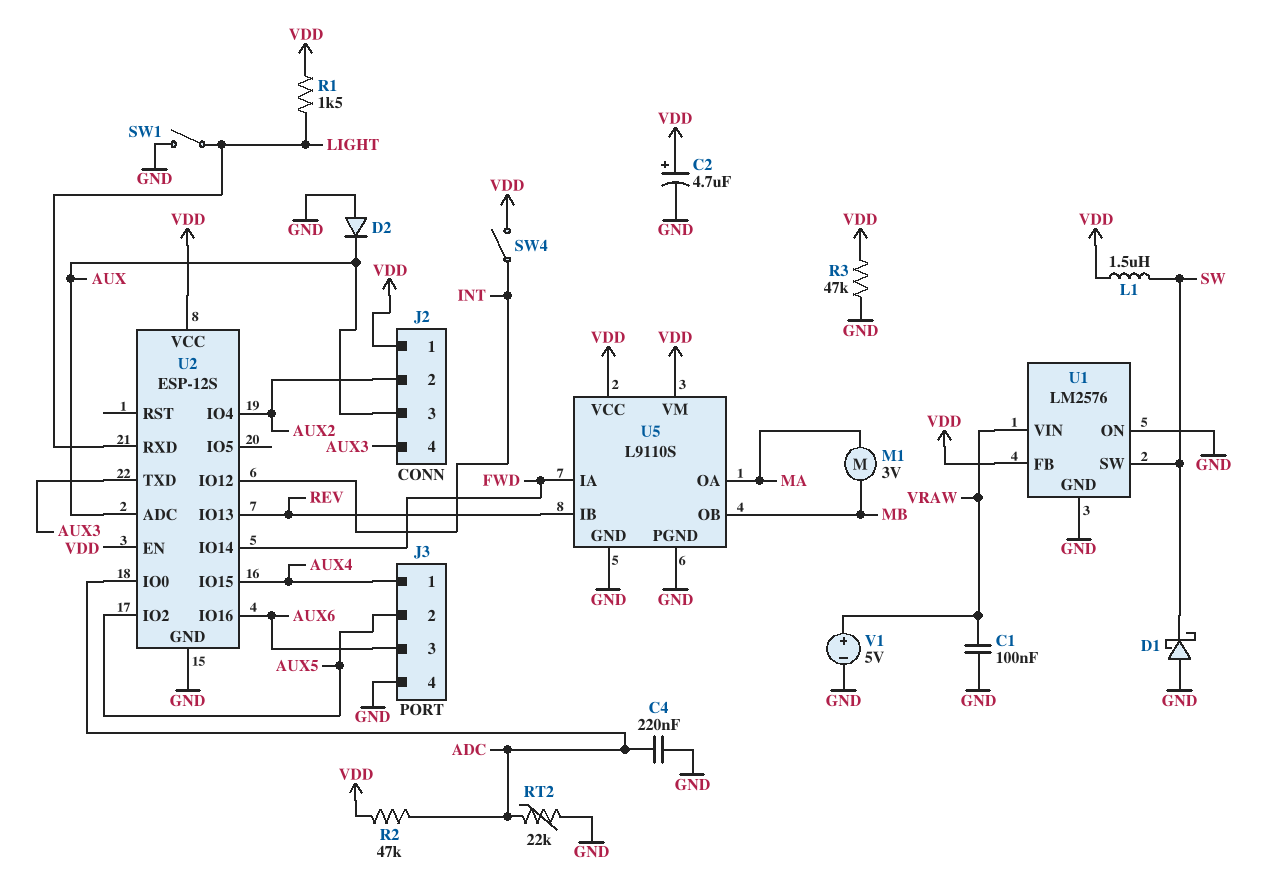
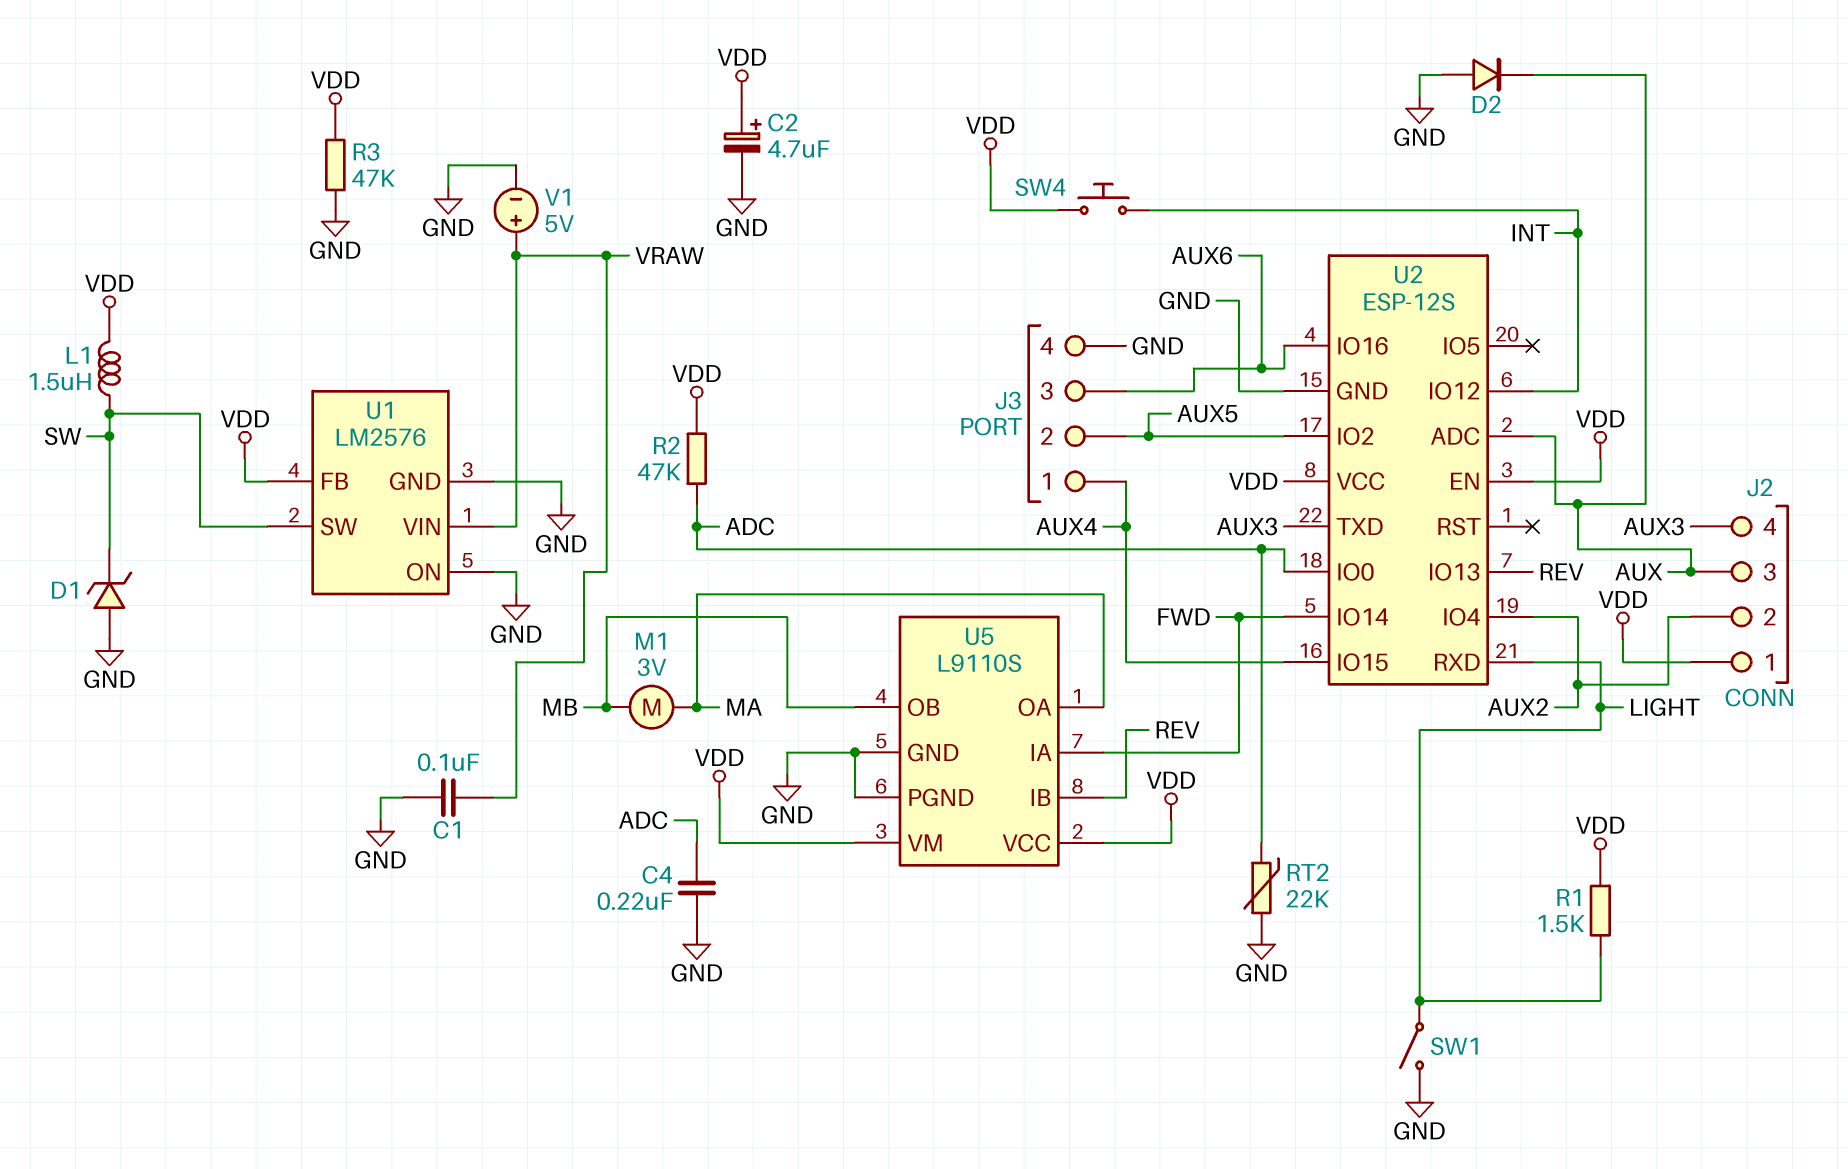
D1: schottky (A GND, K SW) -> zener (A GND, K SW)
SW4: switch (INT, VDD) -> button (INT, VDD)

